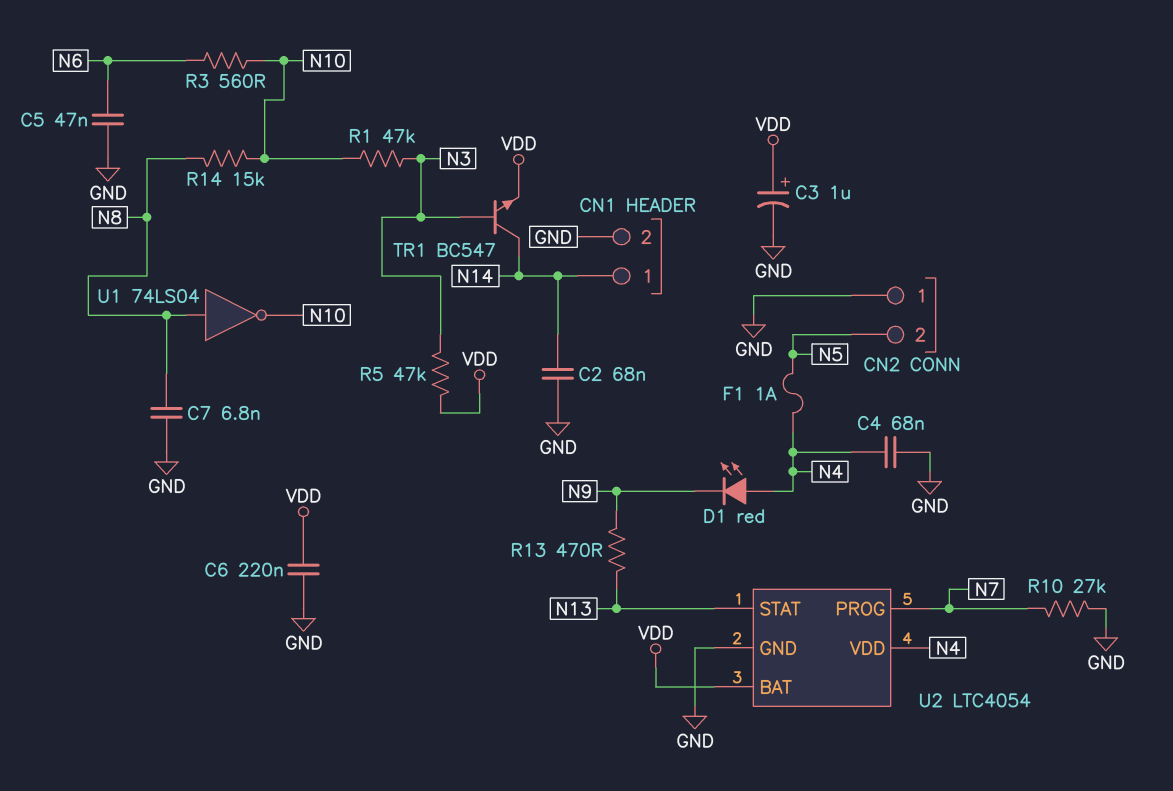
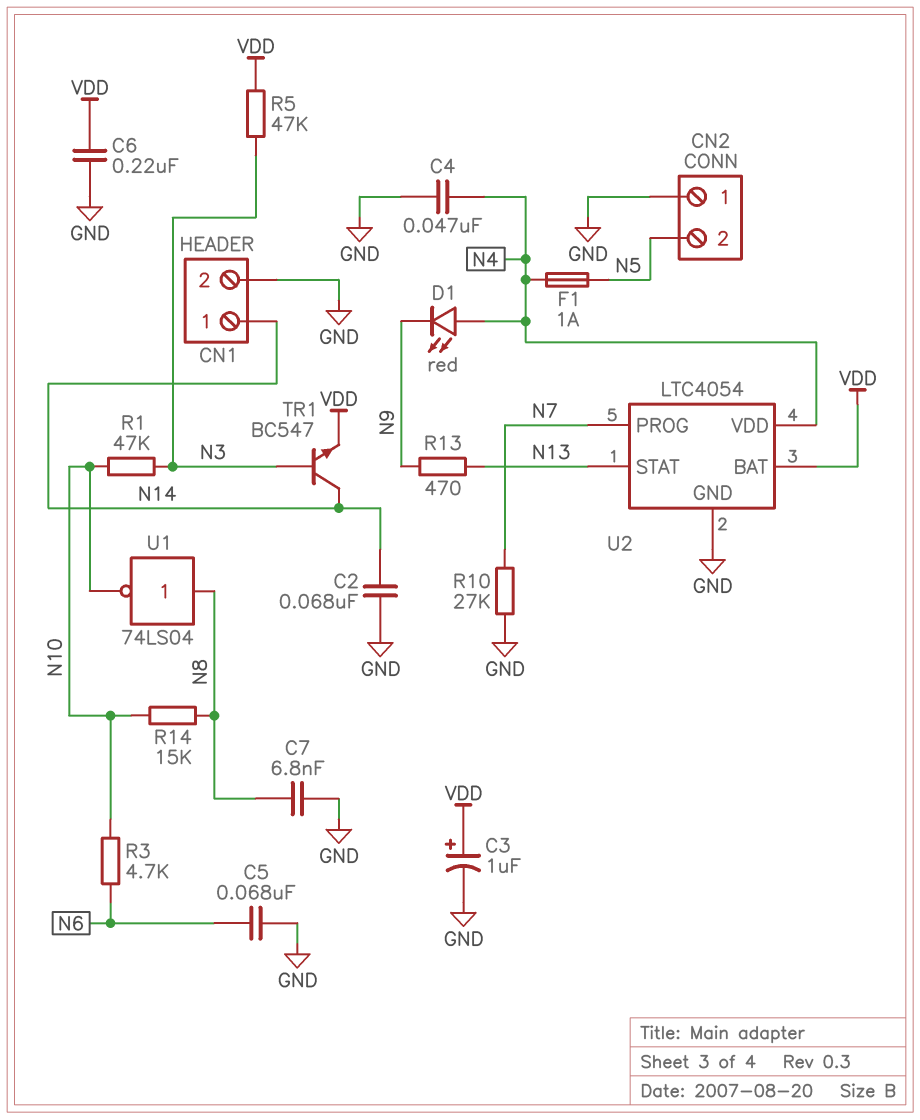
C4: 68nF (GND, N4) -> 47nF (GND, N4)
C5: 47nF (GND, N6) -> 68nF (GND, N6)
R3: 560 (N6, N10) -> 4.7k (N6, N10)

